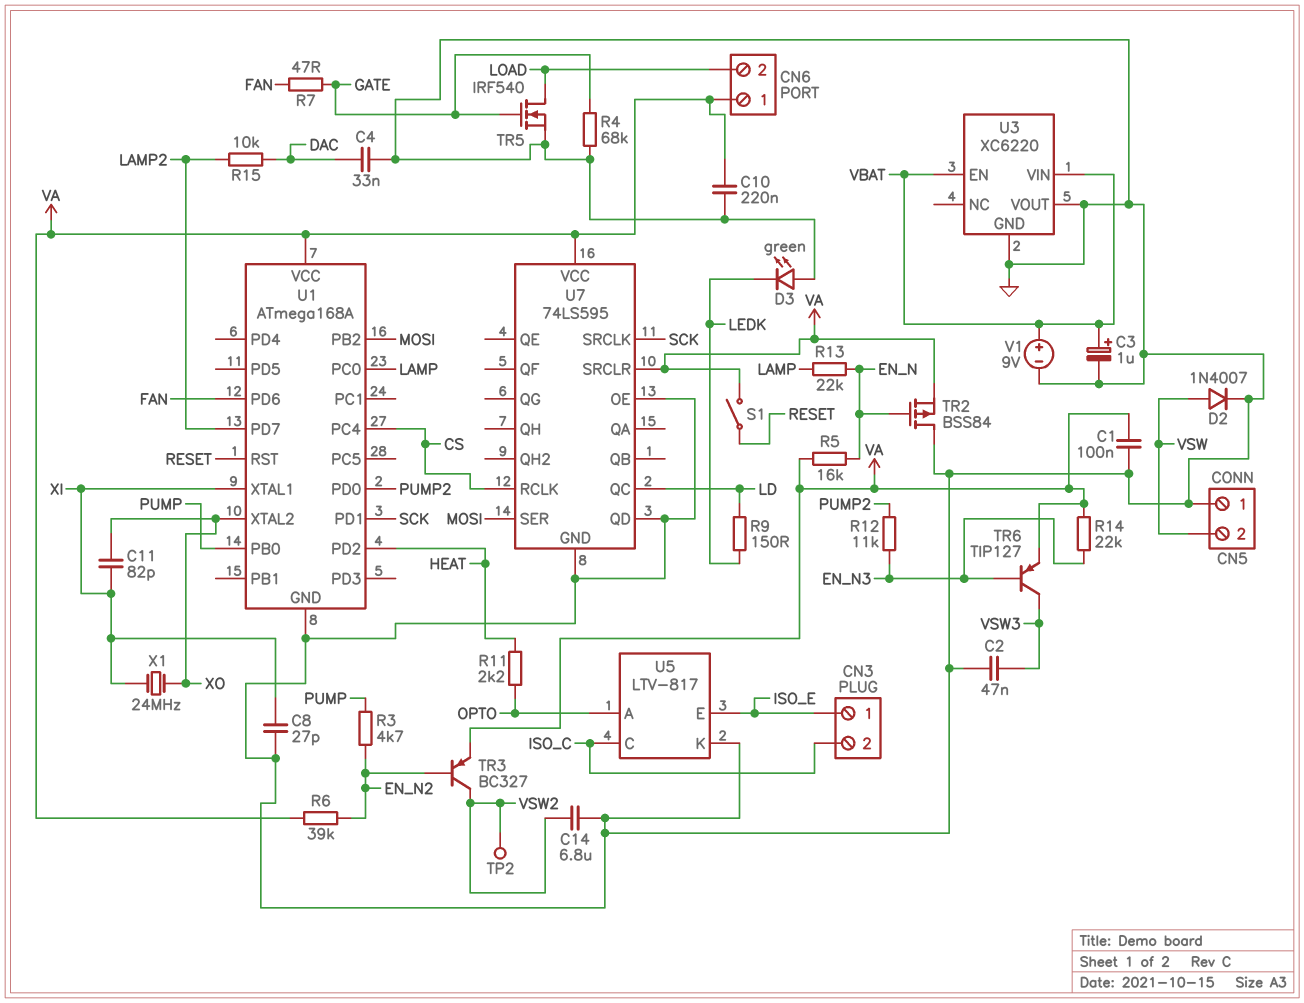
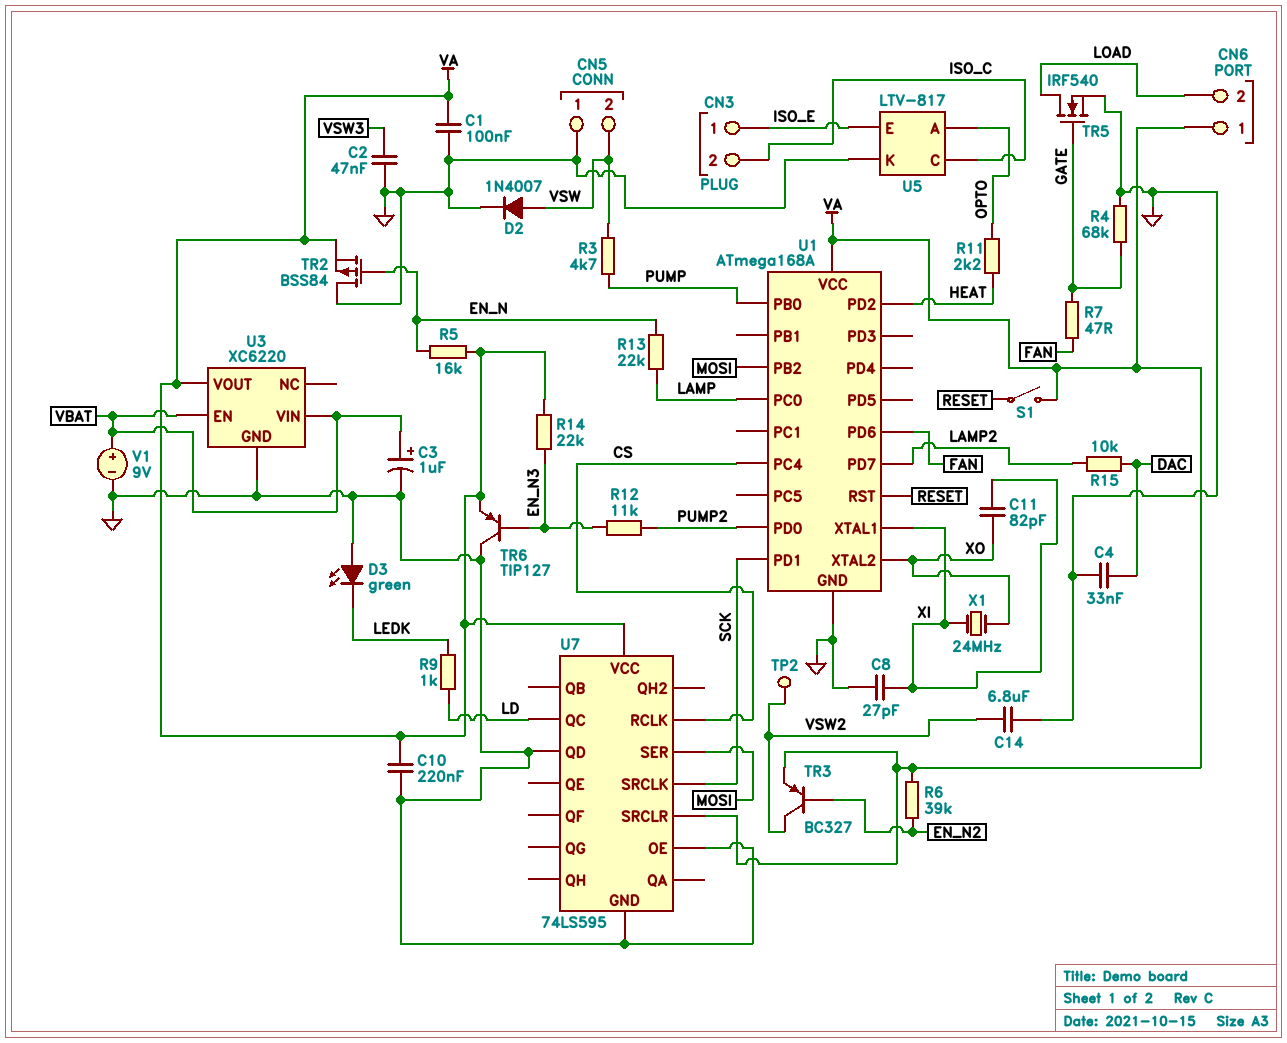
R3: 4.7k (EN_N2, PUMP) -> 4.7k (PUMP, VSW)
R9: 150 (LD, LEDK) -> 1k (LD, LEDK)
TR6: PNP TIP127 (B EN_N3, C VSW3, E VA) -> PNP TIP127 (B EN_N3, C GND, E VA)
U3 pin VOUT: GND -> VA

